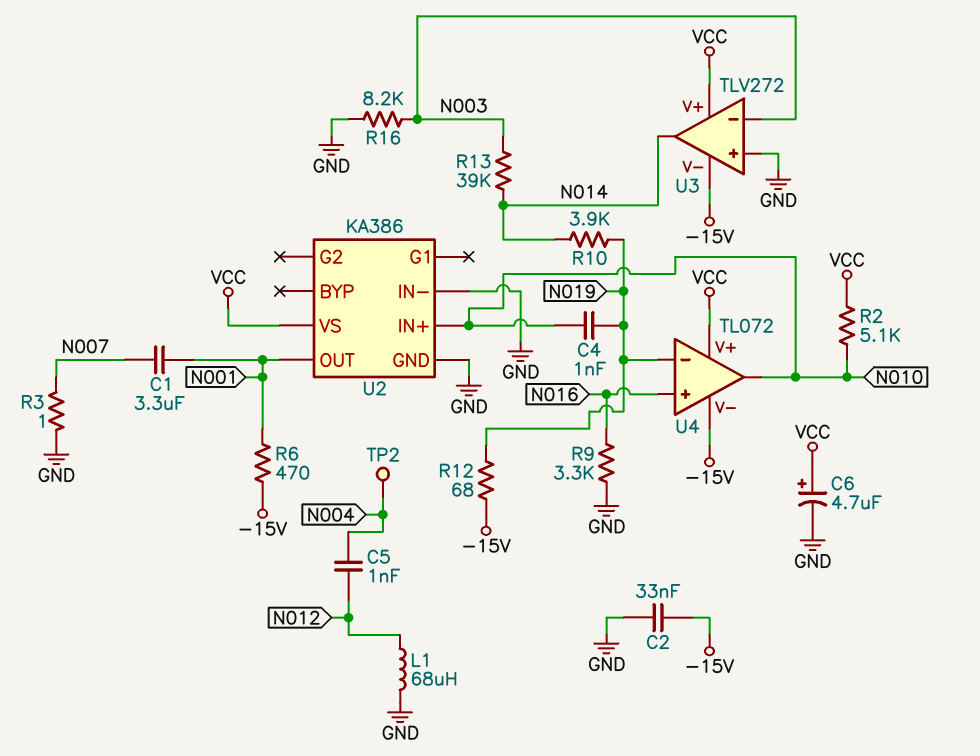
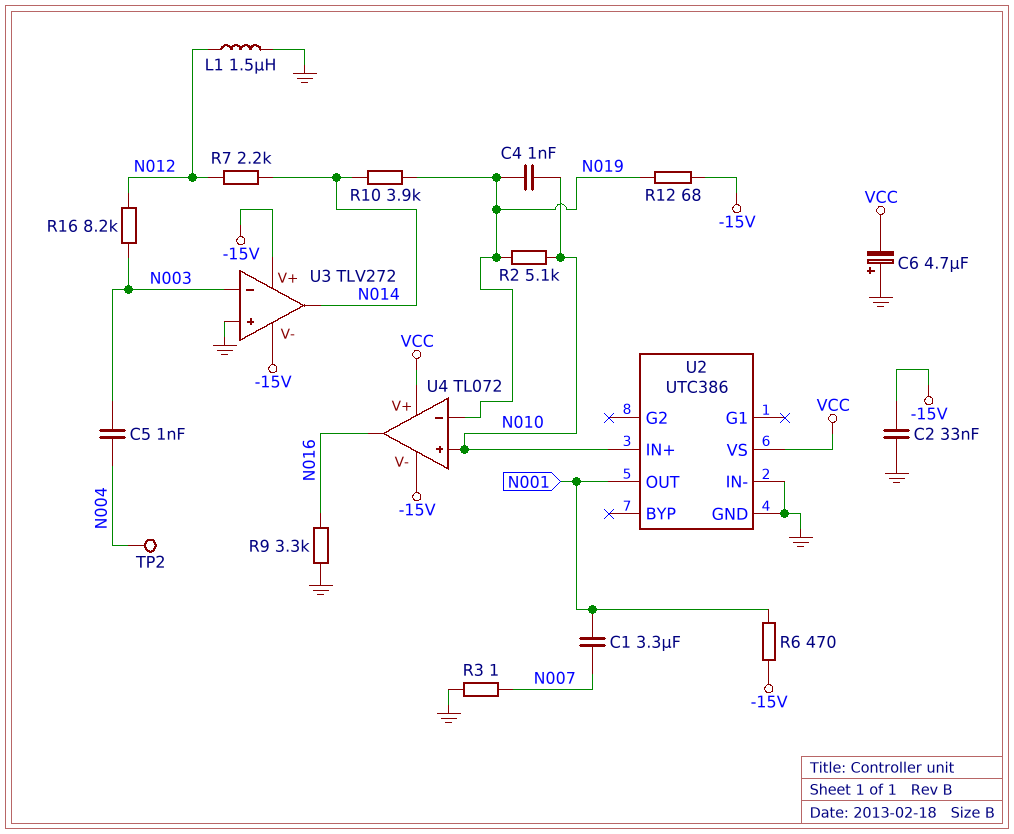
C5: 1nF (N004, N012) -> 1nF (N003, N004)
C6: 4.7uF (plus VCC, minus GND) -> 4.7uF (plus GND, minus VCC)
L1: 68uH (GND, N012) -> 1.5uH (GND, N012)
R2: 5.1k (N010, VCC) -> 5.1k (N010, N019)
R7: none -> 2.2k (N012, N014)
R13: 39k (N003, N014) -> none
R16: 8.2k (GND, N003) -> 8.2k (N003, N012)
U2: KA386 -> UTC386
U3 pin V+: VCC -> -15V
U4 pin in+: N016 -> N010
U4 pin out: N010 -> N016

